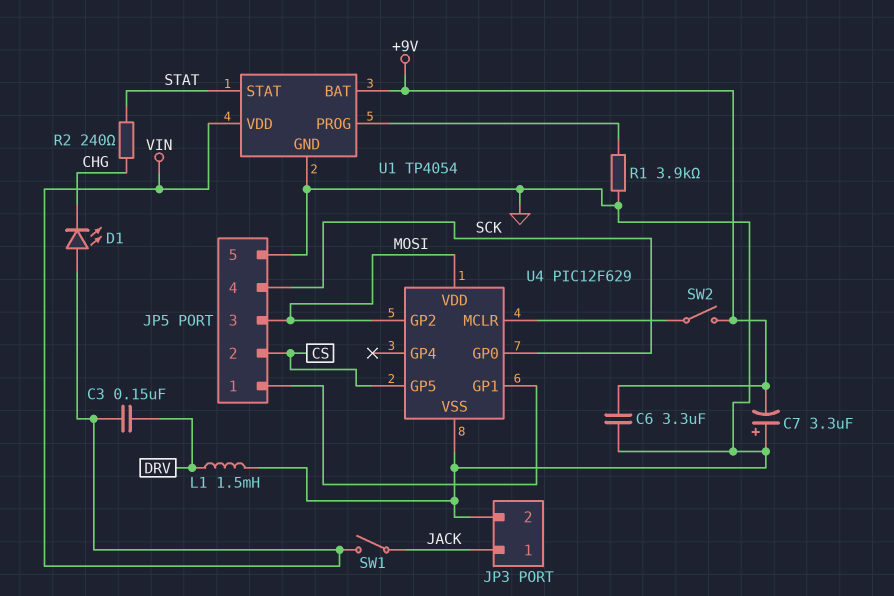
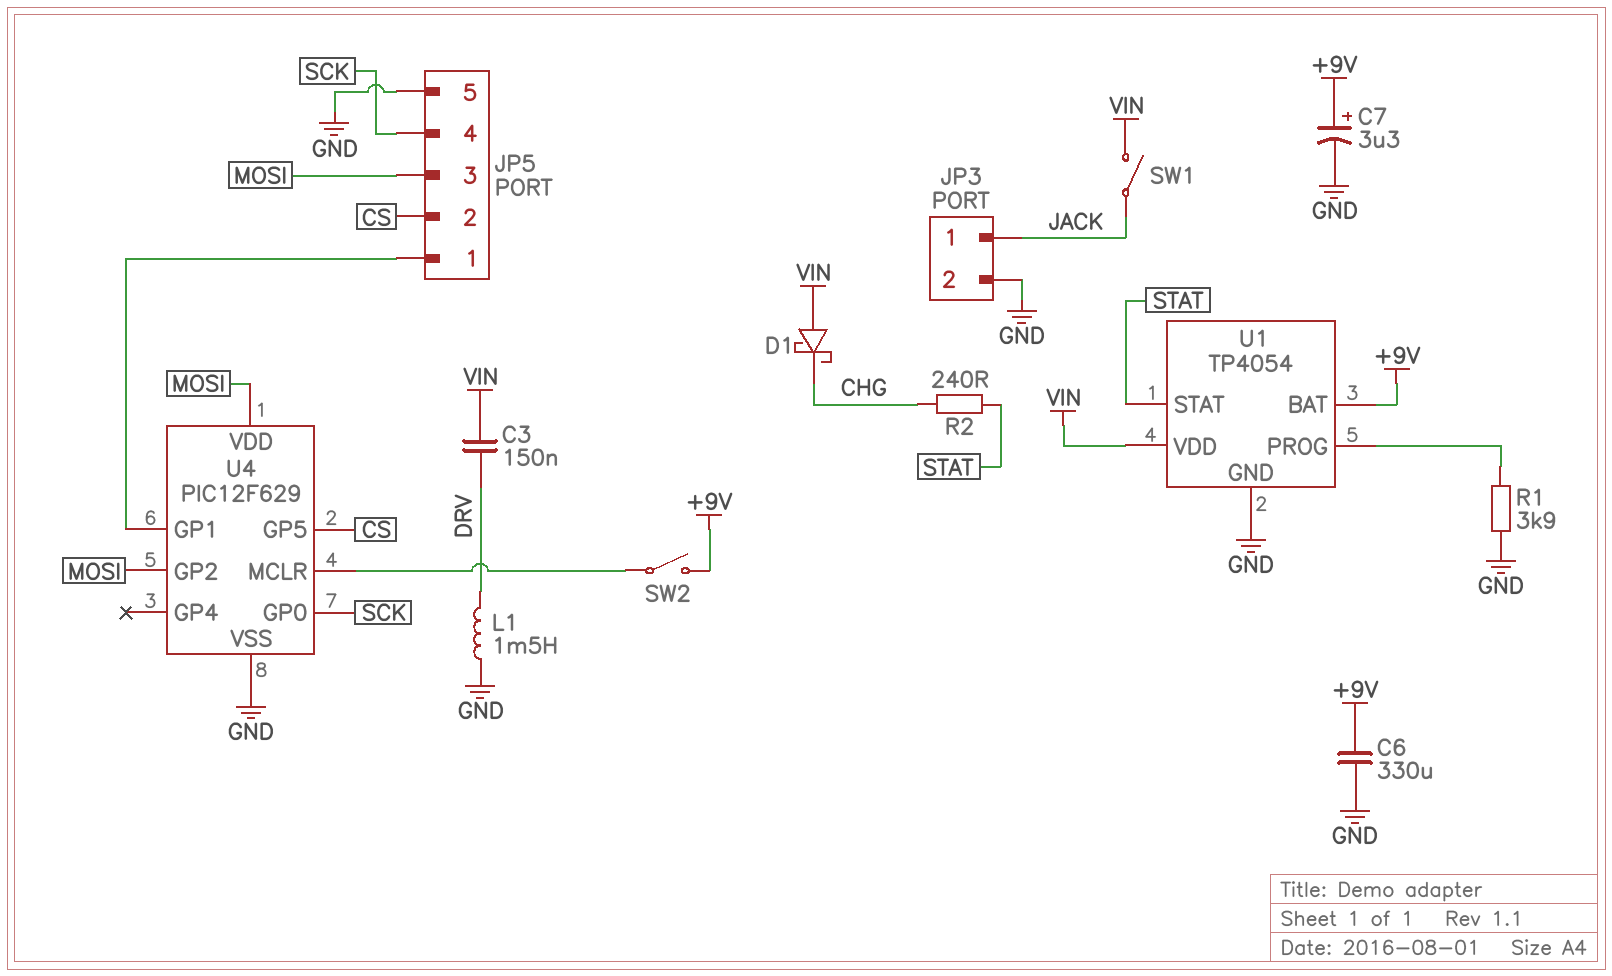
C6: 3.3uF (+9V, GND) -> 330uF (+9V, GND)
C7: 3.3uF (plus GND, minus +9V) -> 3.3uF (plus +9V, minus GND)
D1: LED (A VIN, K CHG) -> schottky (A VIN, K CHG)

